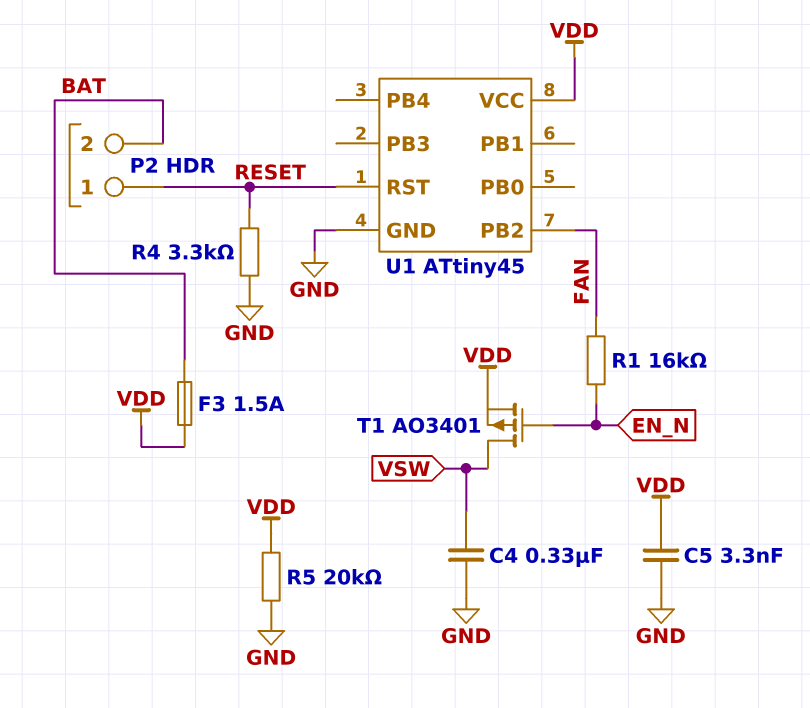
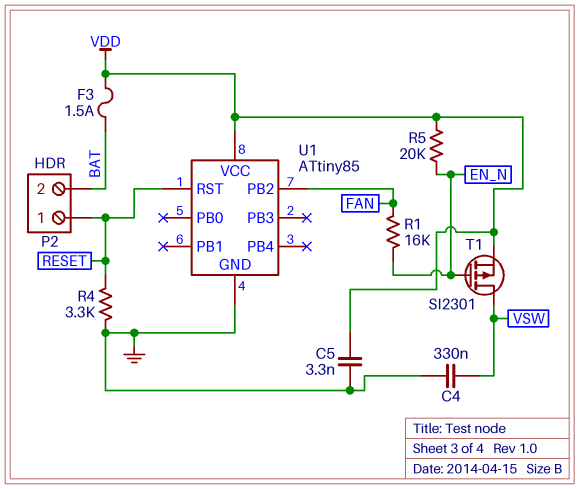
R5: 20k (GND, VDD) -> 20k (EN_N, VDD)
T1: PMOS AO3401 (G EN_N, D VSW, S VDD) -> PMOS SI2301 (G EN_N, D VSW, S VDD)
U1: ATtiny45 -> ATtiny85

